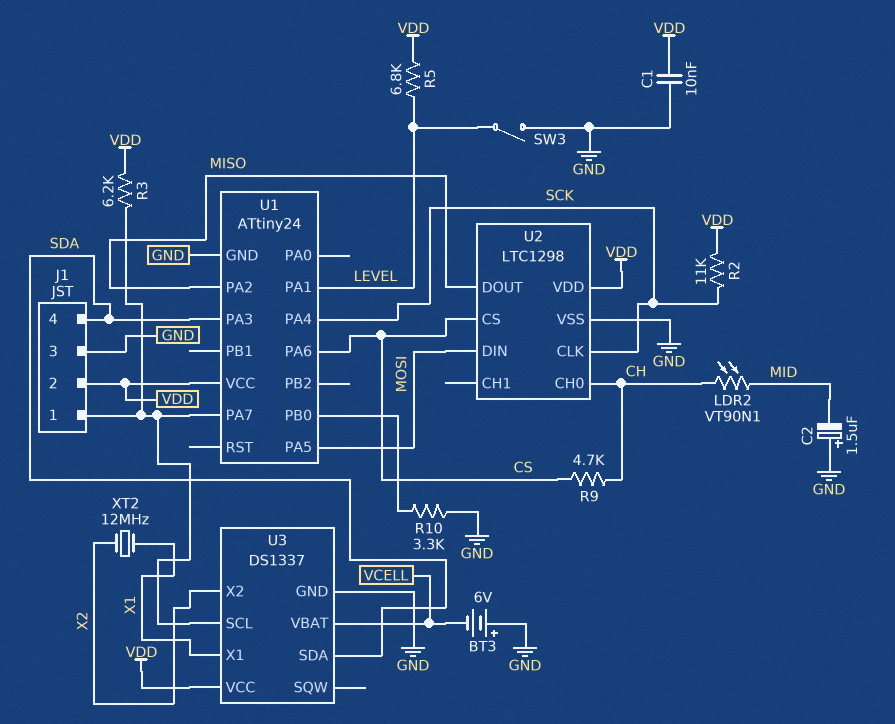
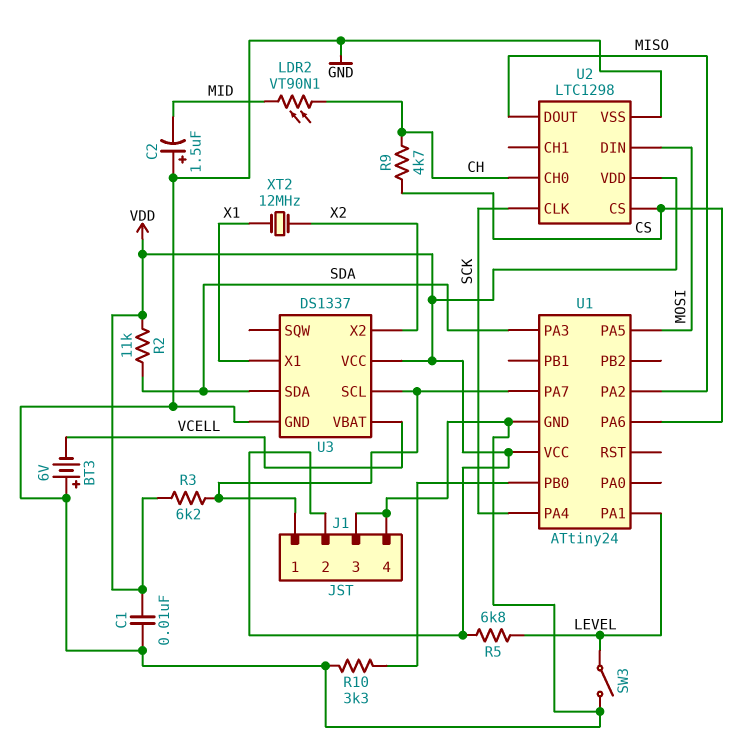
J1 pin 4: SDA -> GND
R2: 11k (SCK, VDD) -> 11k (SDA, VDD)

